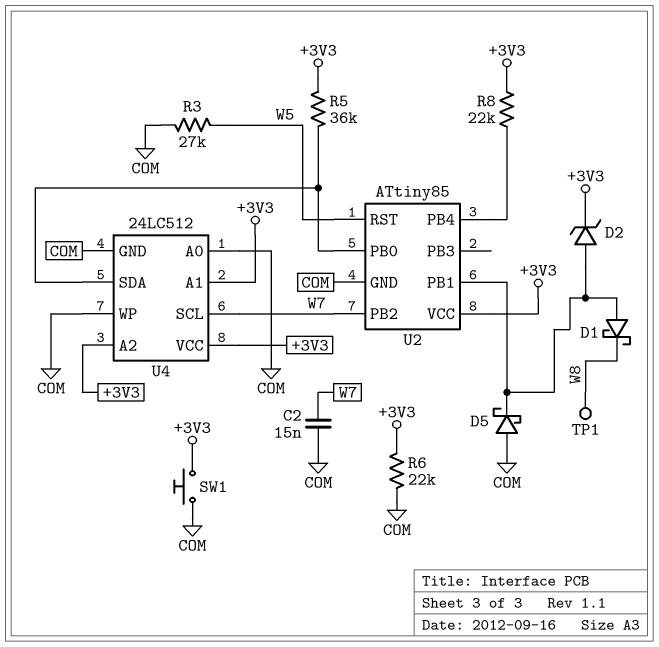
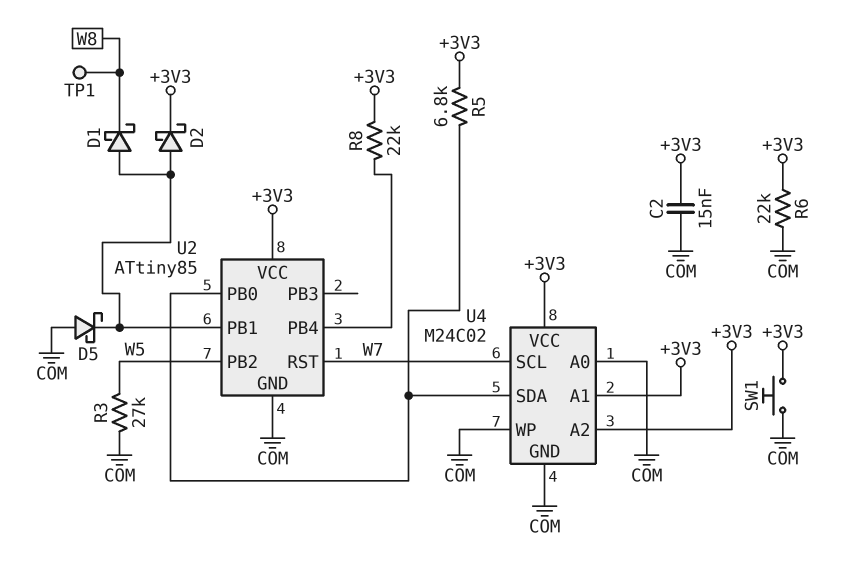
C2: 15nF (COM, W7) -> 15nF (+3V3, COM)
D2: zener (A U2/PB1, K +3V3) -> schottky (A U2/PB1, K +3V3)
R5: 36k (+3V3, U2/PB0) -> 6.8k (+3V3, U2/PB0)
U2 pin PB2: W7 -> W5
U2 pin RST: W5 -> W7
U4: 24LC512 -> M24C02

